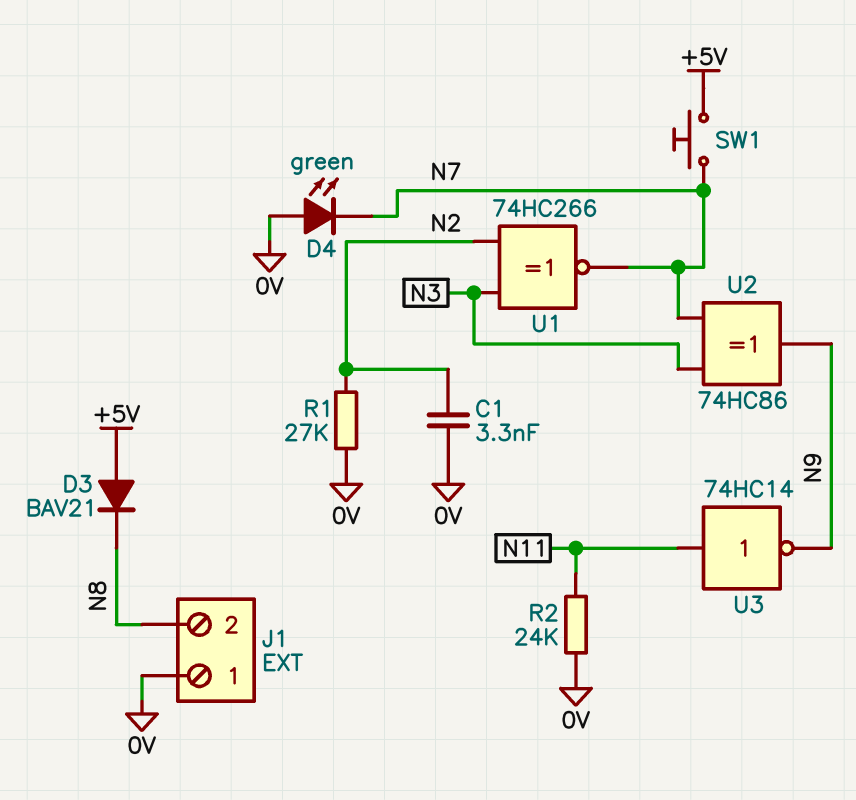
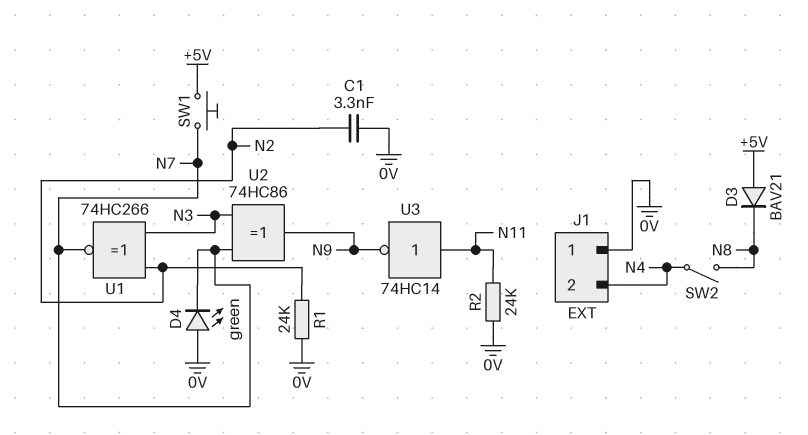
J1 pin 2: N8 -> N4
R1: 27k (0V, N2) -> 24k (0V, N2)
SW2: none -> switch (N4, N8)

